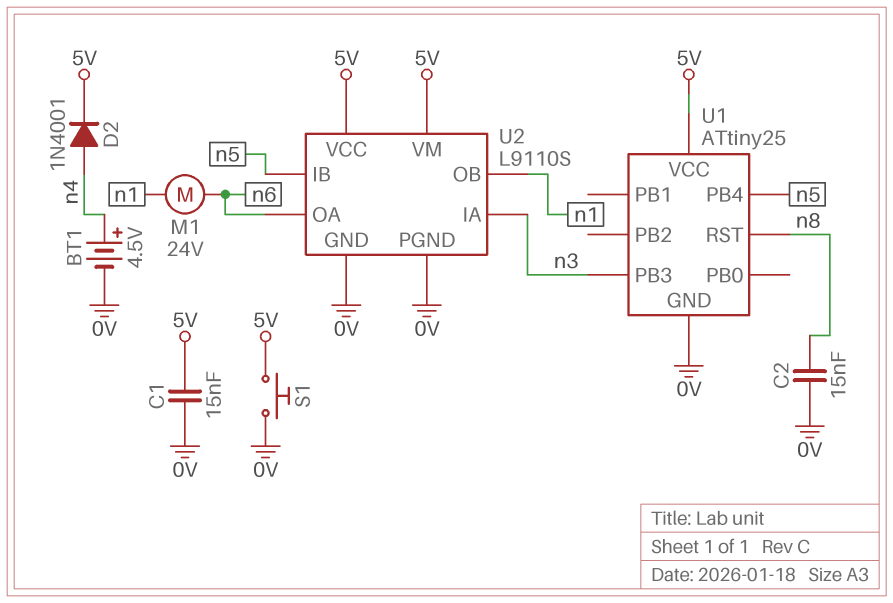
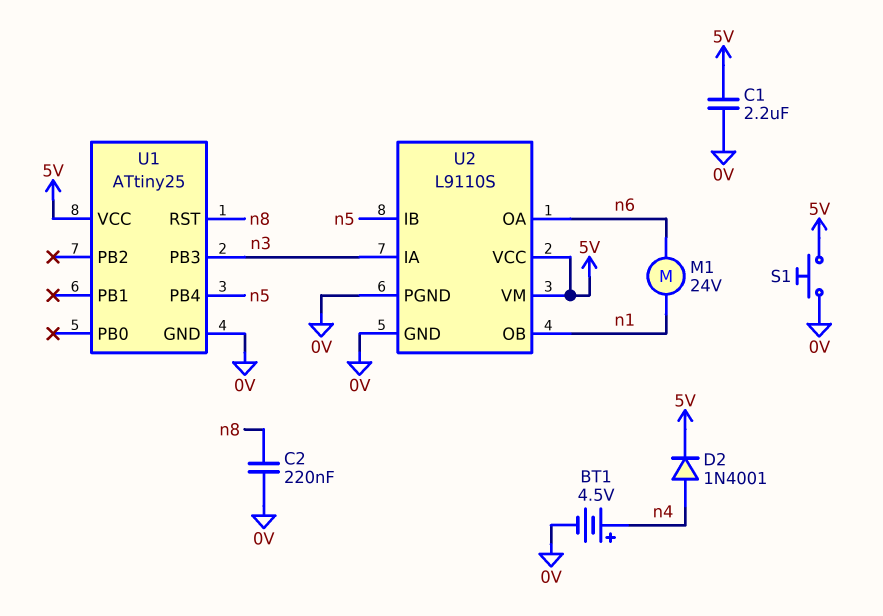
C1: 15nF (0V, 5V) -> 2.2uF (0V, 5V)
C2: 15nF (0V, n8) -> 220nF (0V, n8)

